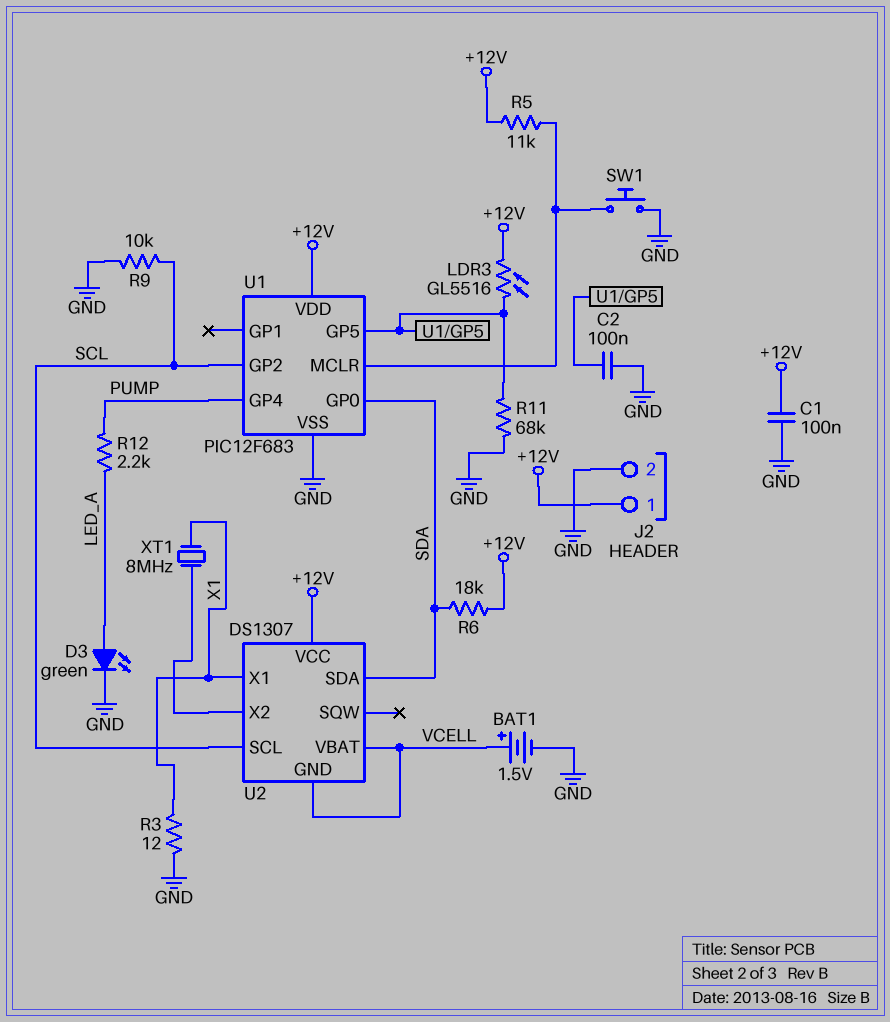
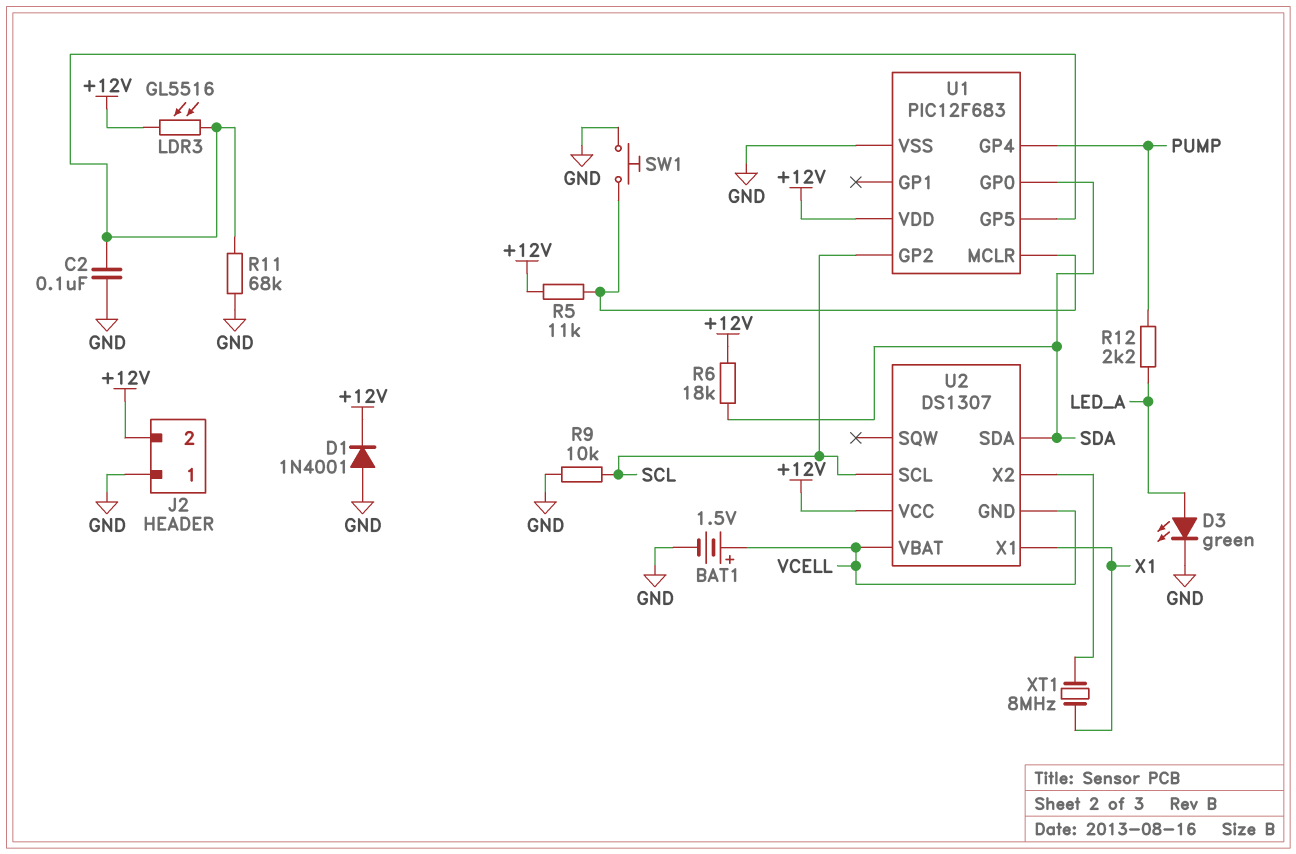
C1: 100nF (+12V, GND) -> none
D1: none -> diode 1N4001 (A GND, K +12V)
J2 pin 1: +12V -> GND
J2 pin 2: GND -> +12V
R3: 12 (GND, X1) -> none

